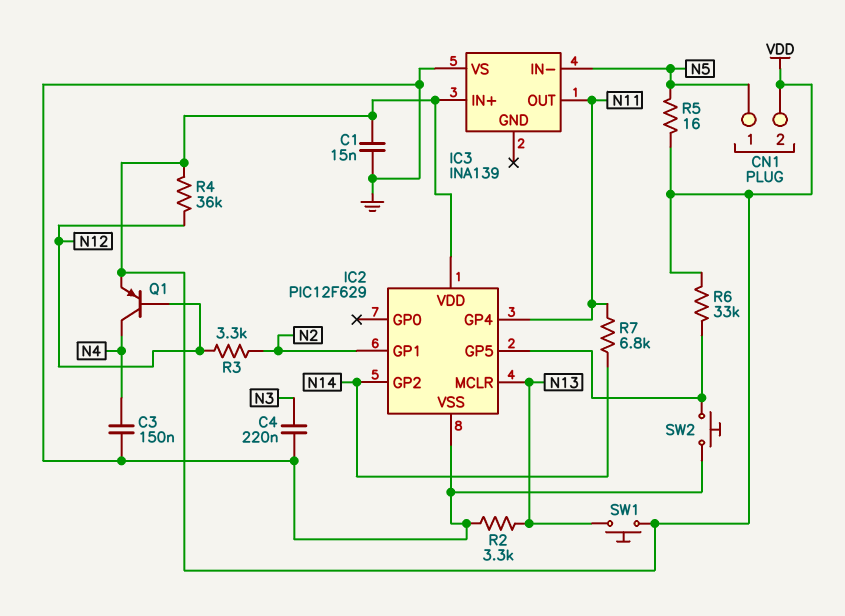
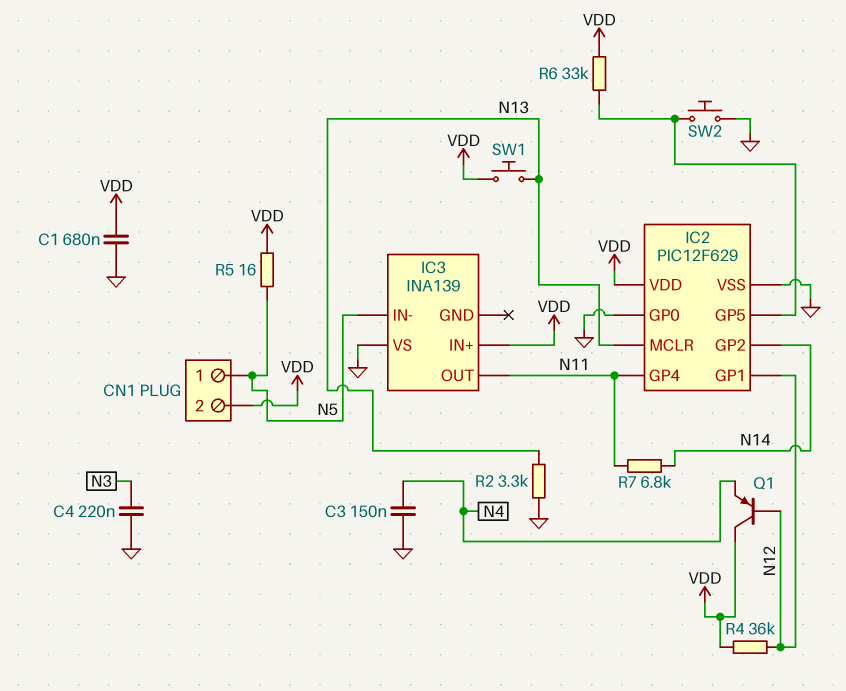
C1: 15nF (GND, VDD) -> 680nF (GND, VDD)
IC2 pin GP0: none -> GND
IC2 pin GP1: N2 -> N12
Q1: PNP (B N12, C N4, E VDD) -> PNP (B N12, C VDD, E N4)
R3: 3.3k (N2, N12) -> none

